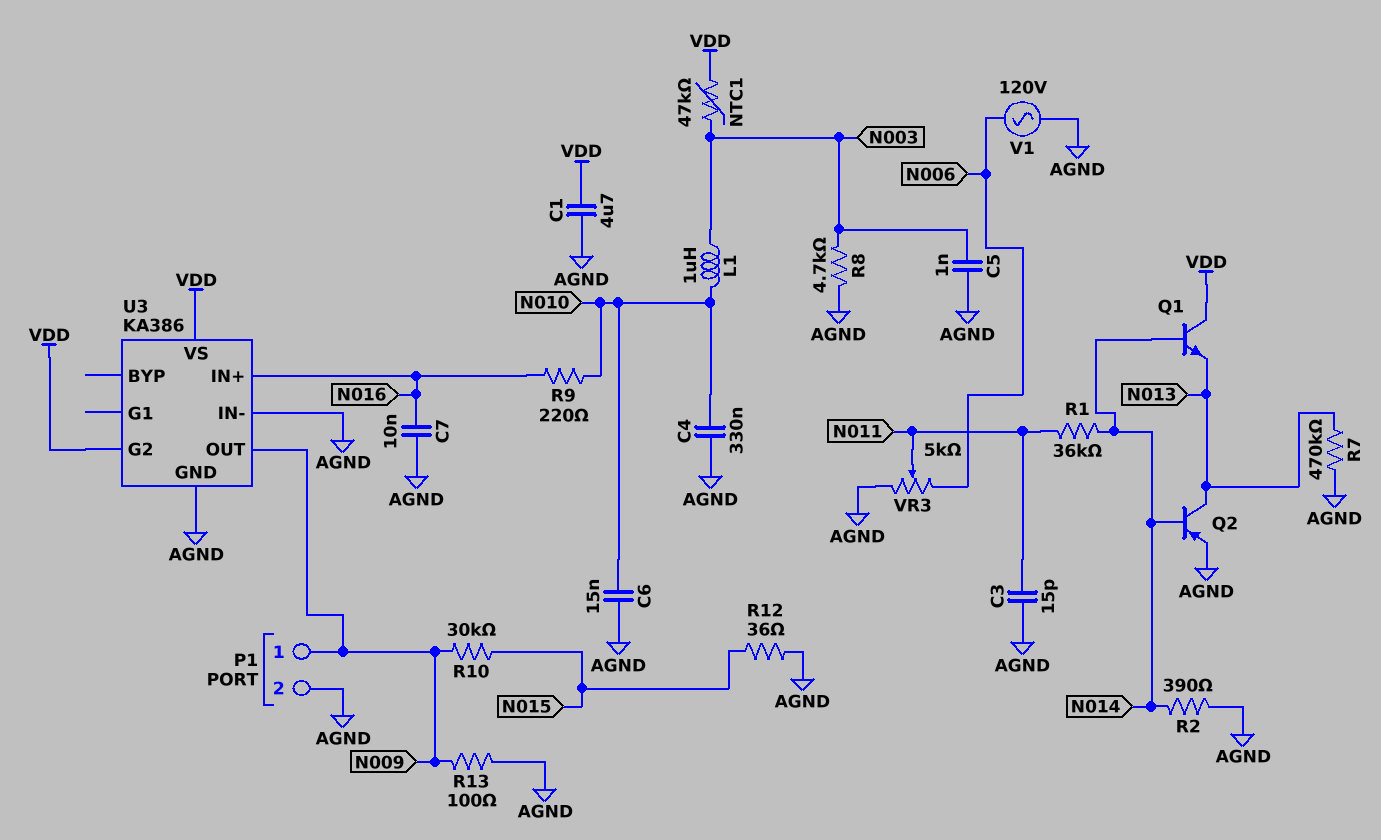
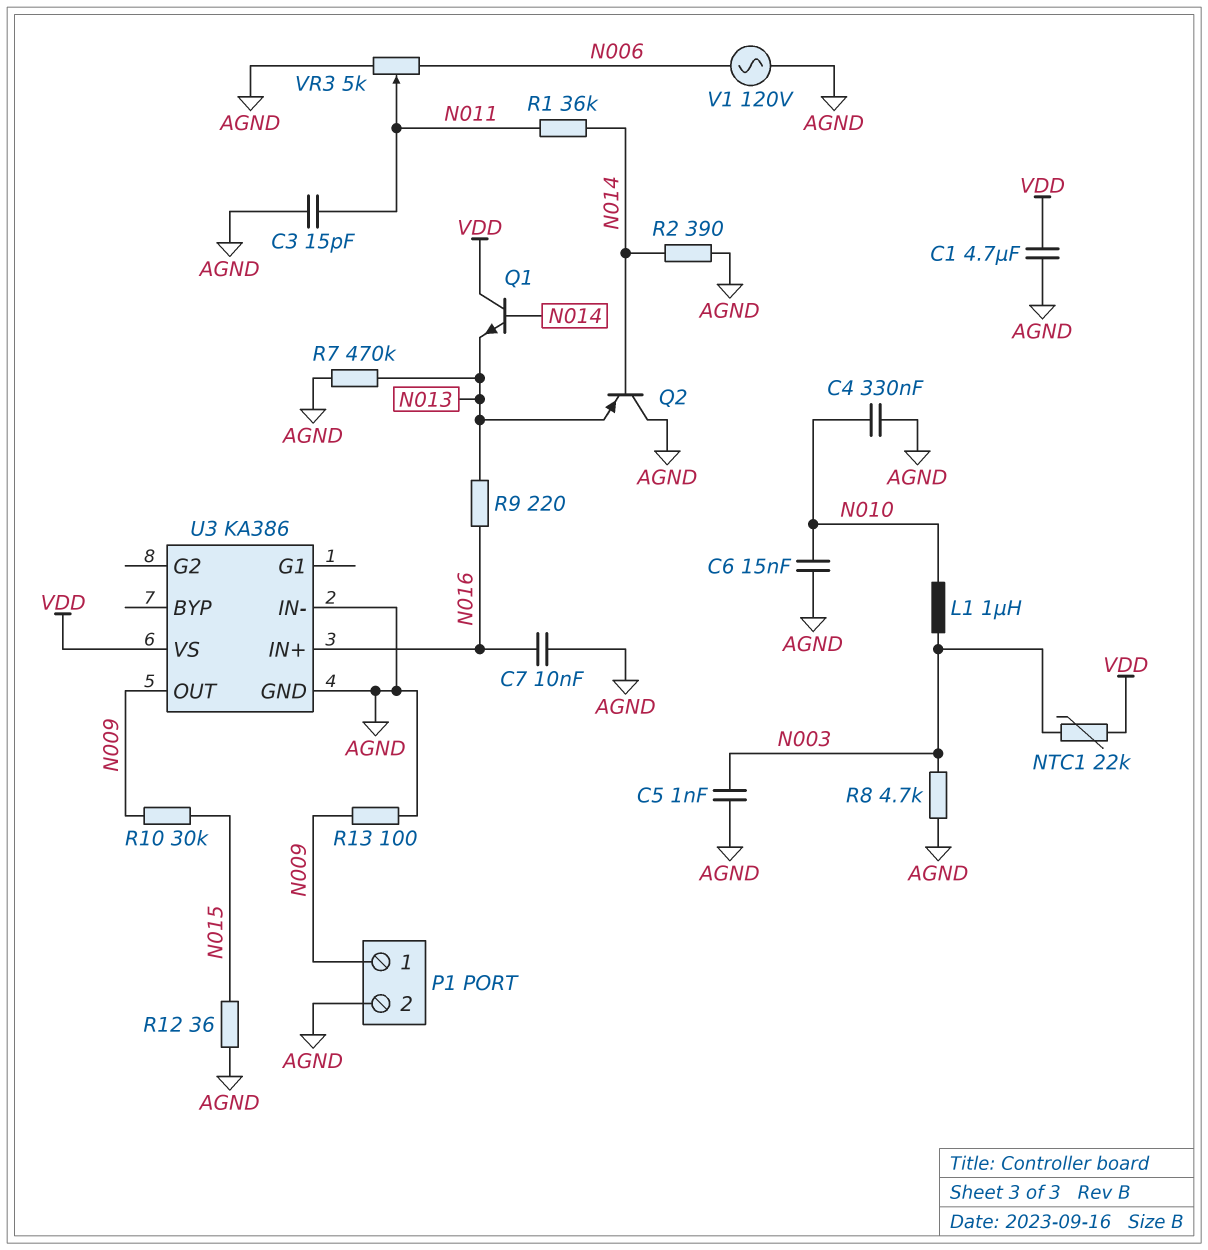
NTC1: 47k (N003, VDD) -> 22k (N003, VDD)
Q2: PNP (B N014, C N013, E AGND) -> PNP (B N014, C AGND, E N013)
R9: 220 (N010, N016) -> 220 (N013, N016)
U3 pin G2: VDD -> none

